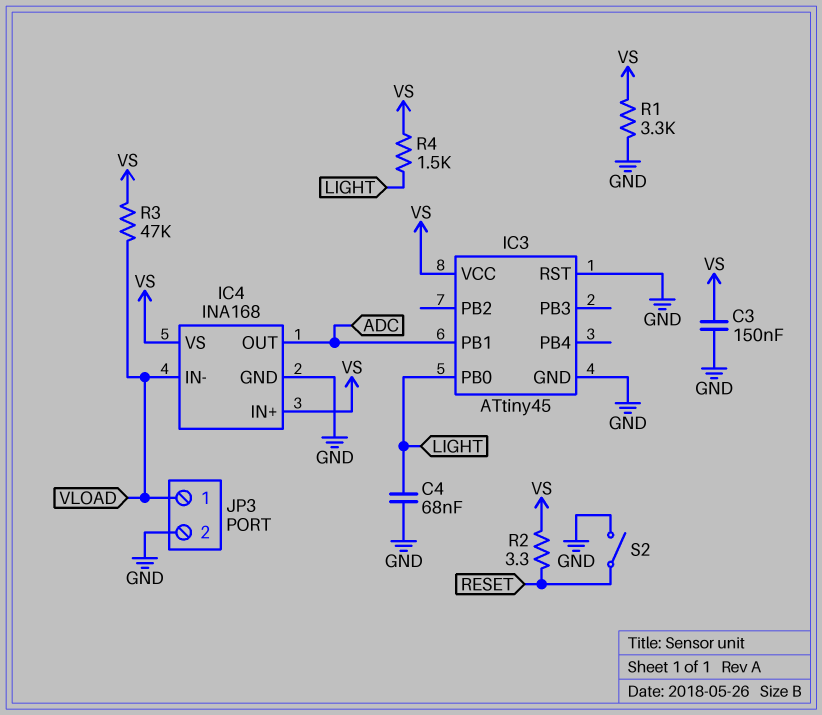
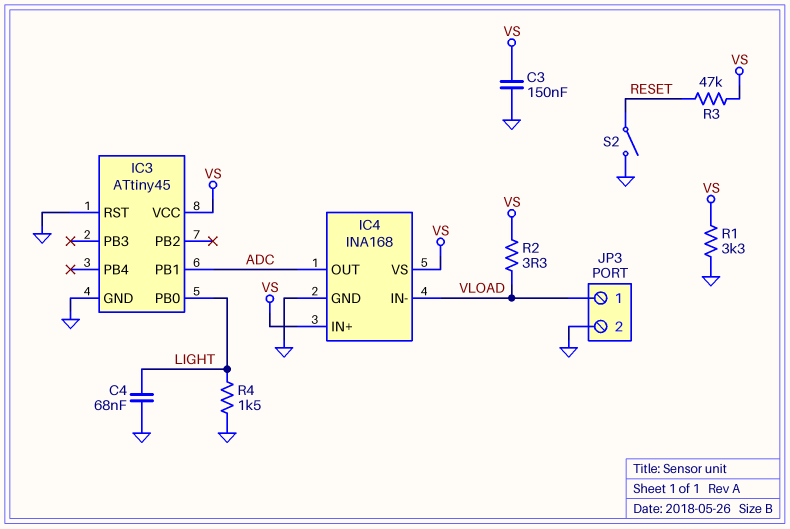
R2: 3.3 (RESET, VS) -> 3.3 (VLOAD, VS)
R3: 47k (VLOAD, VS) -> 47k (RESET, VS)
R4: 1.5k (LIGHT, VS) -> 1.5k (GND, LIGHT)

